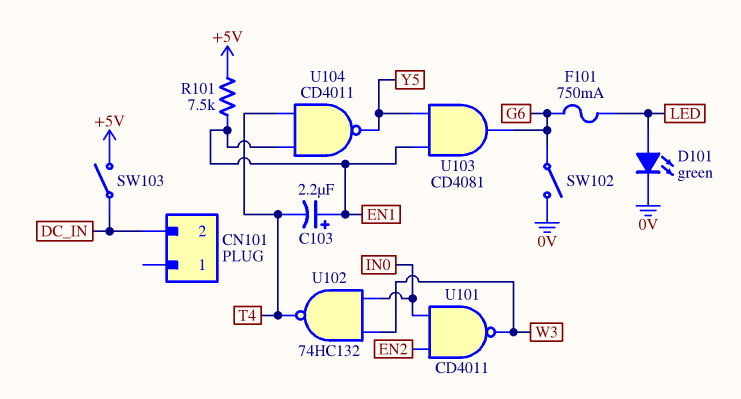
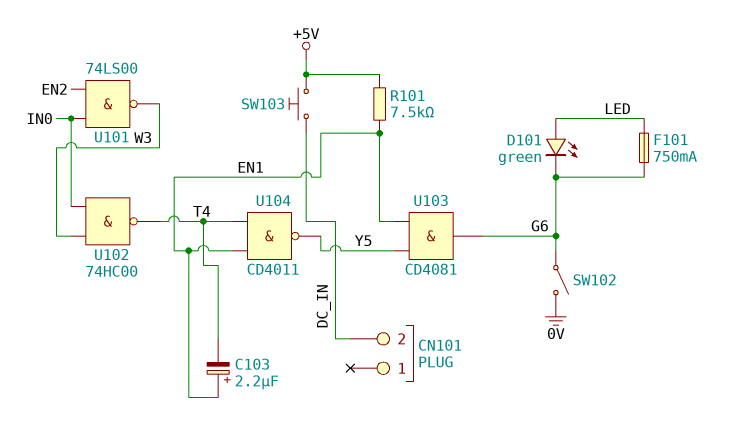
D101: LED green (A LED, K 0V) -> LED green (A LED, K G6)
SW103: switch (+5V, DC_IN) -> button (+5V, DC_IN)
U101: NAND CD4011 (in EN2, in IN0, out W3) -> NAND 74LS00 (in EN2, in IN0, out W3)
U102: NAND 74HC132 (in IN0, in W3, out T4) -> NAND 74HC00 (in IN0, in W3, out T4)

